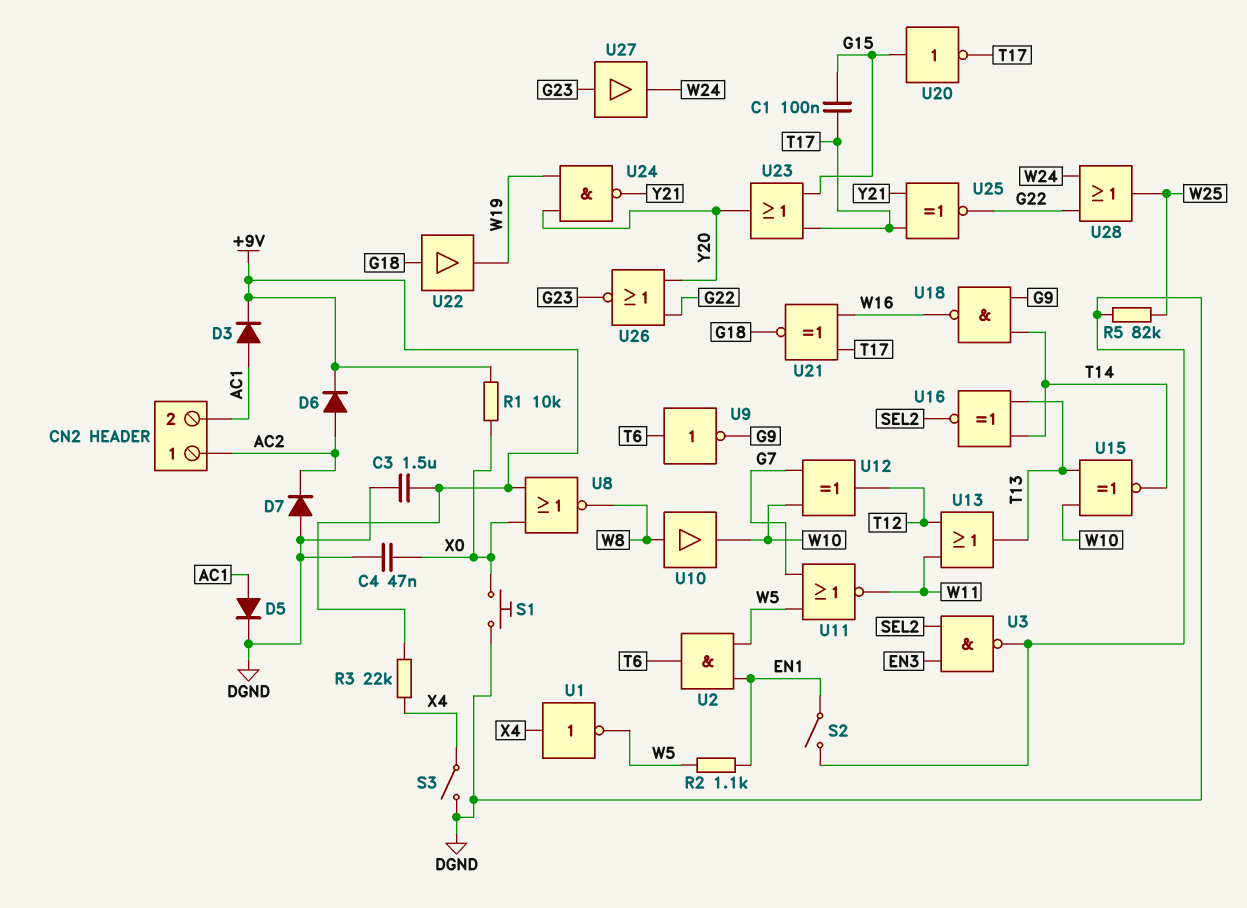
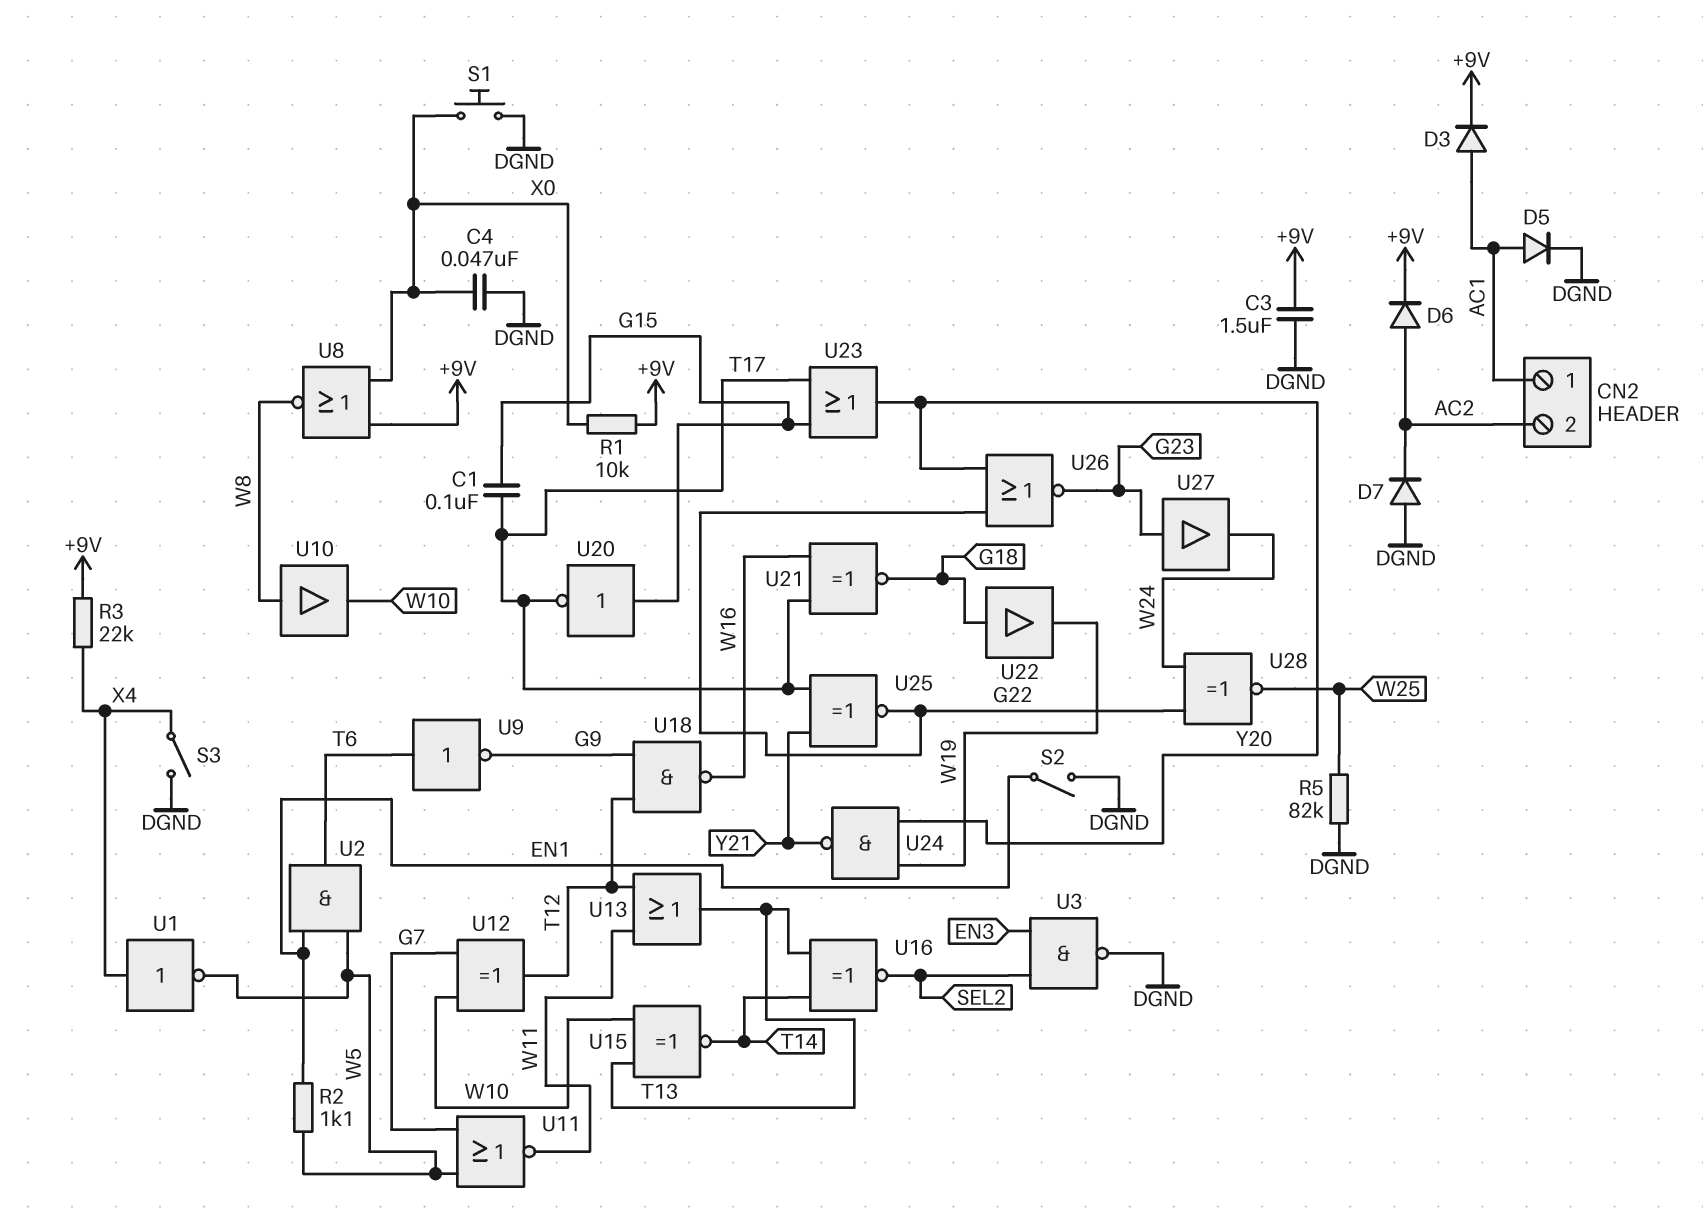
CN2 pin 1: AC2 -> AC1
CN2 pin 2: AC1 -> AC2
U18: NAND (in G9, in T14, out W16) -> NAND (in G9, in T12, out W16)
U28: OR (in G22, in W24, out W25) -> XNOR (in G22, in W24, out W25)

